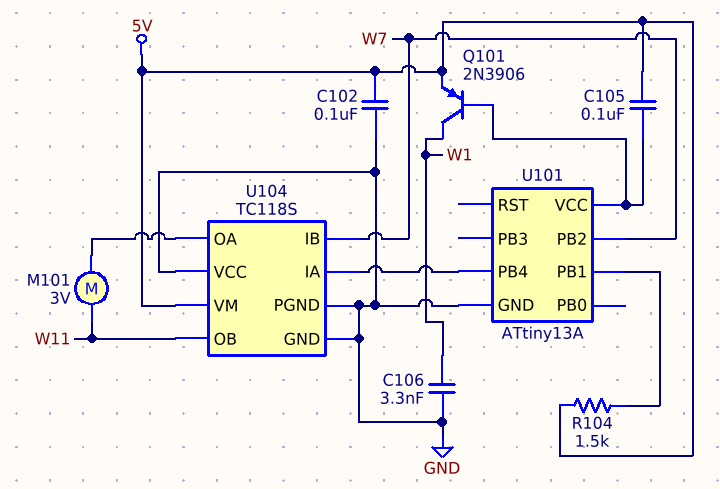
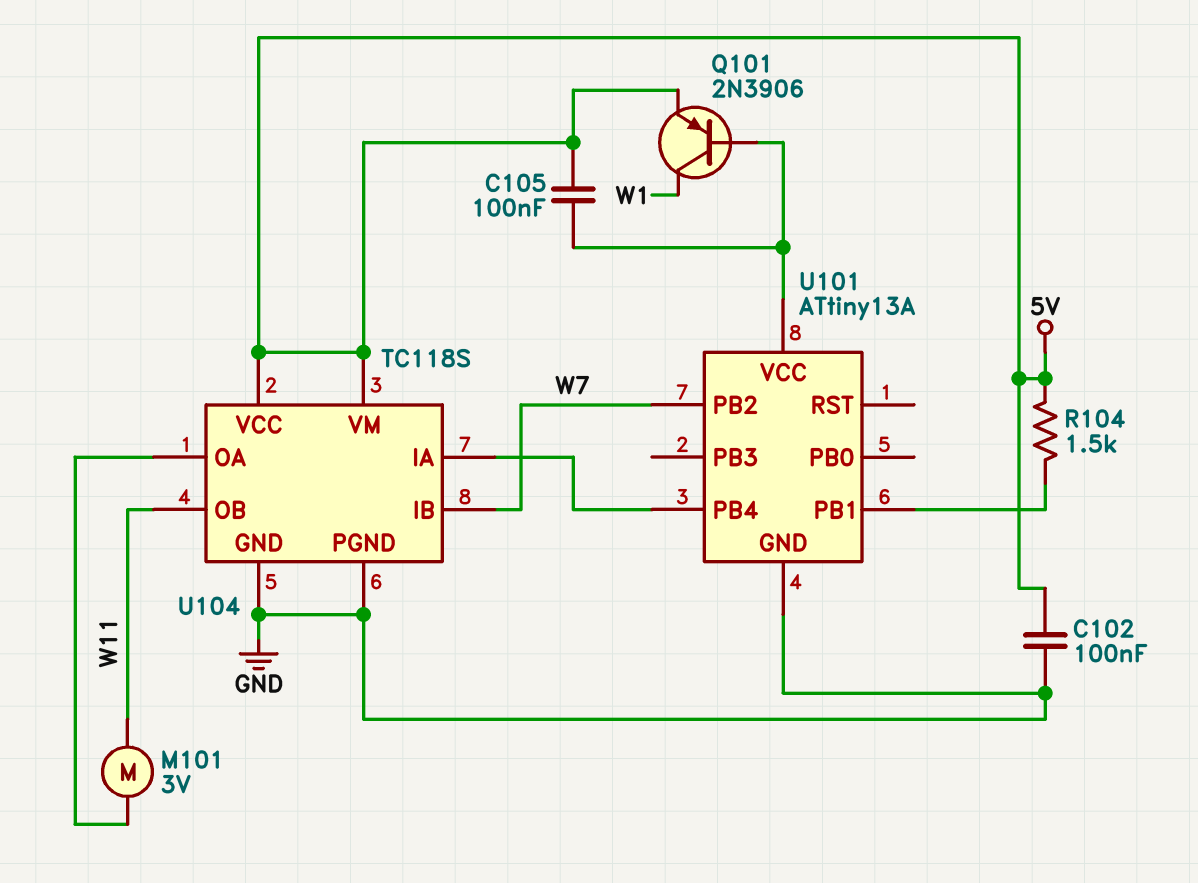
C106: 3.3nF (GND, W1) -> none
U104 pin VCC: GND -> 5V

